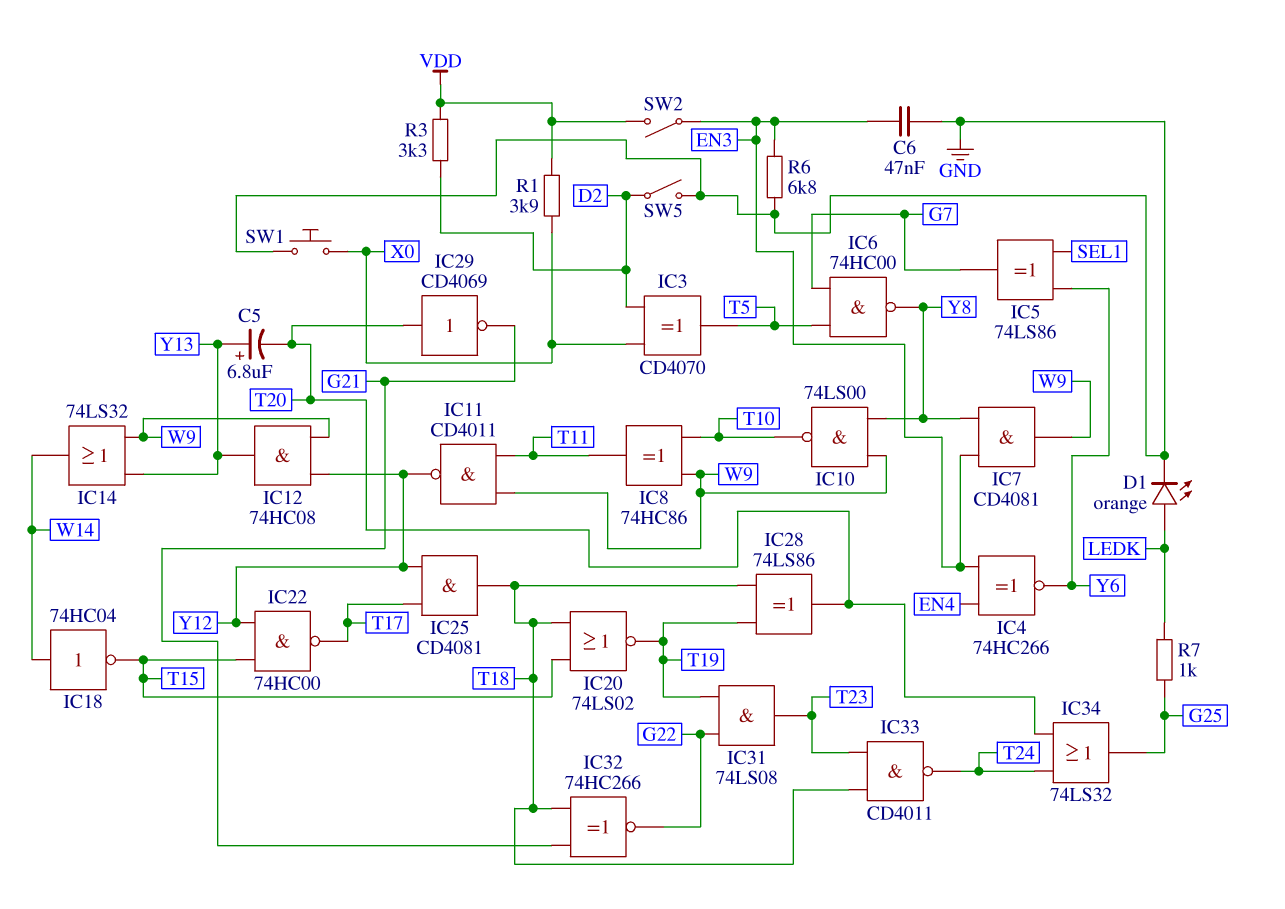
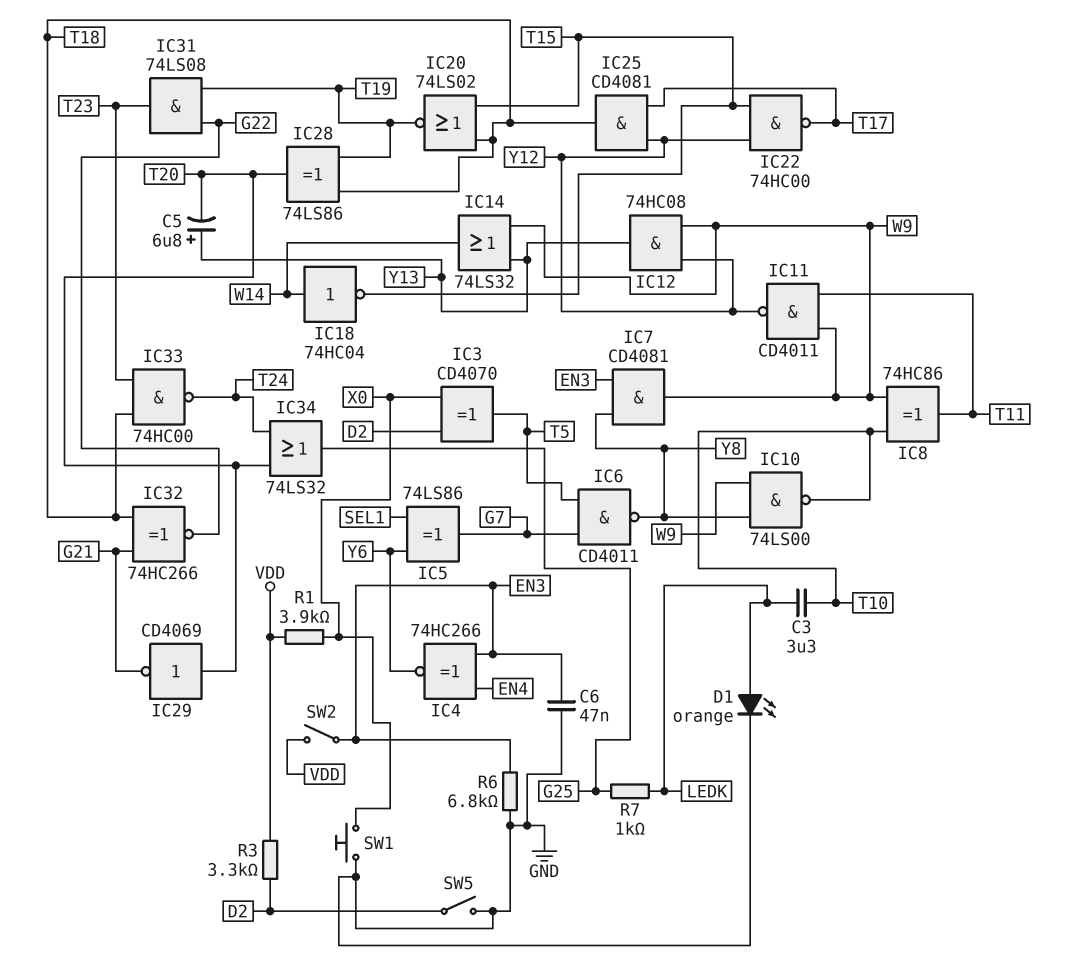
C3: none -> 3.3uF (LEDK, T10)
IC6: NAND 74HC00 (in G7, in T5, out Y8) -> NAND CD4011 (in G7, in T5, out Y8)
IC33: NAND CD4011 (in T18, in T23, out T24) -> NAND 74HC00 (in T18, in T23, out T24)

